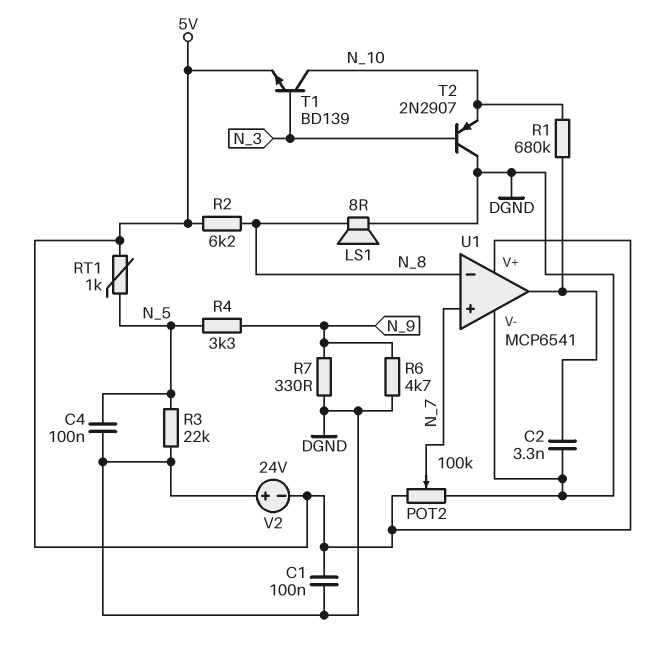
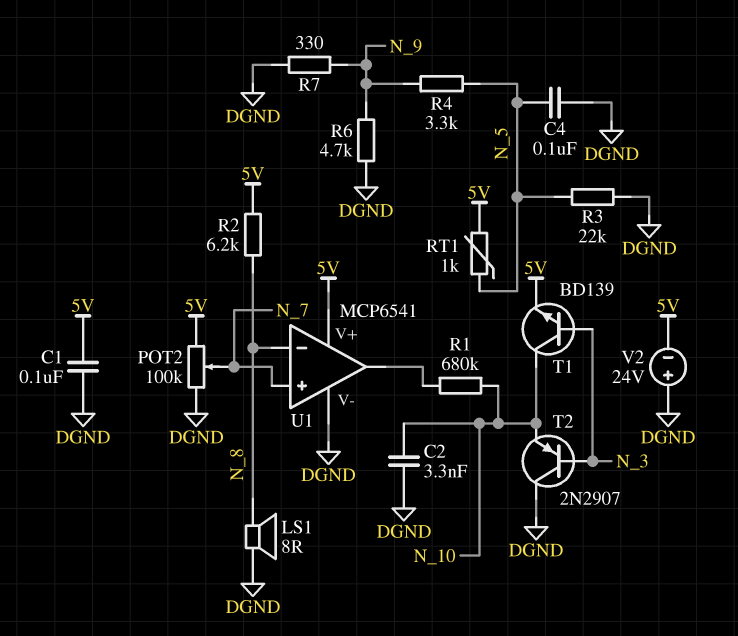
C2: 3.3nF (DGND, U1/out) -> 3.3nF (DGND, N_10)

